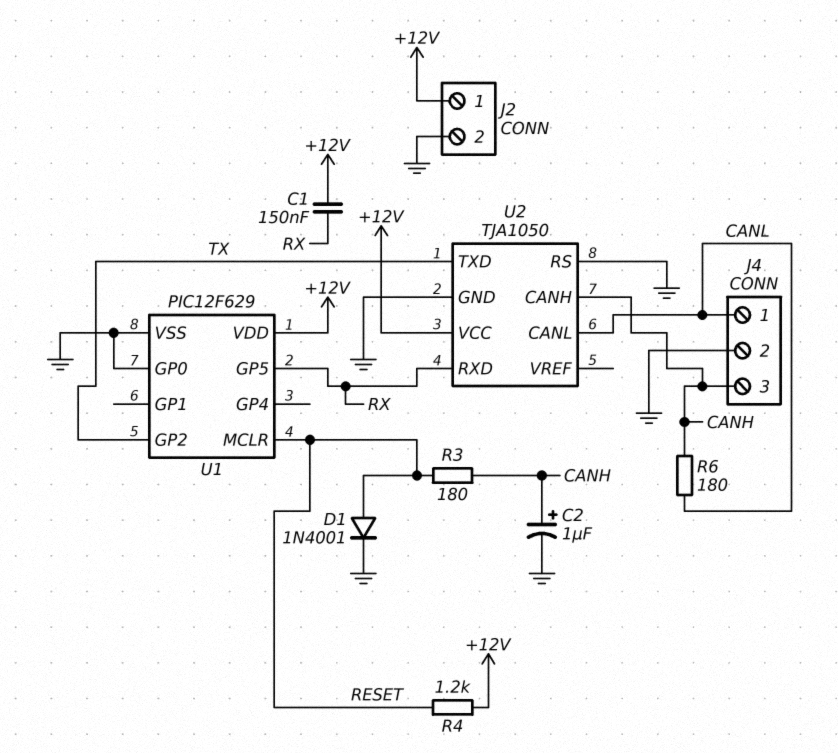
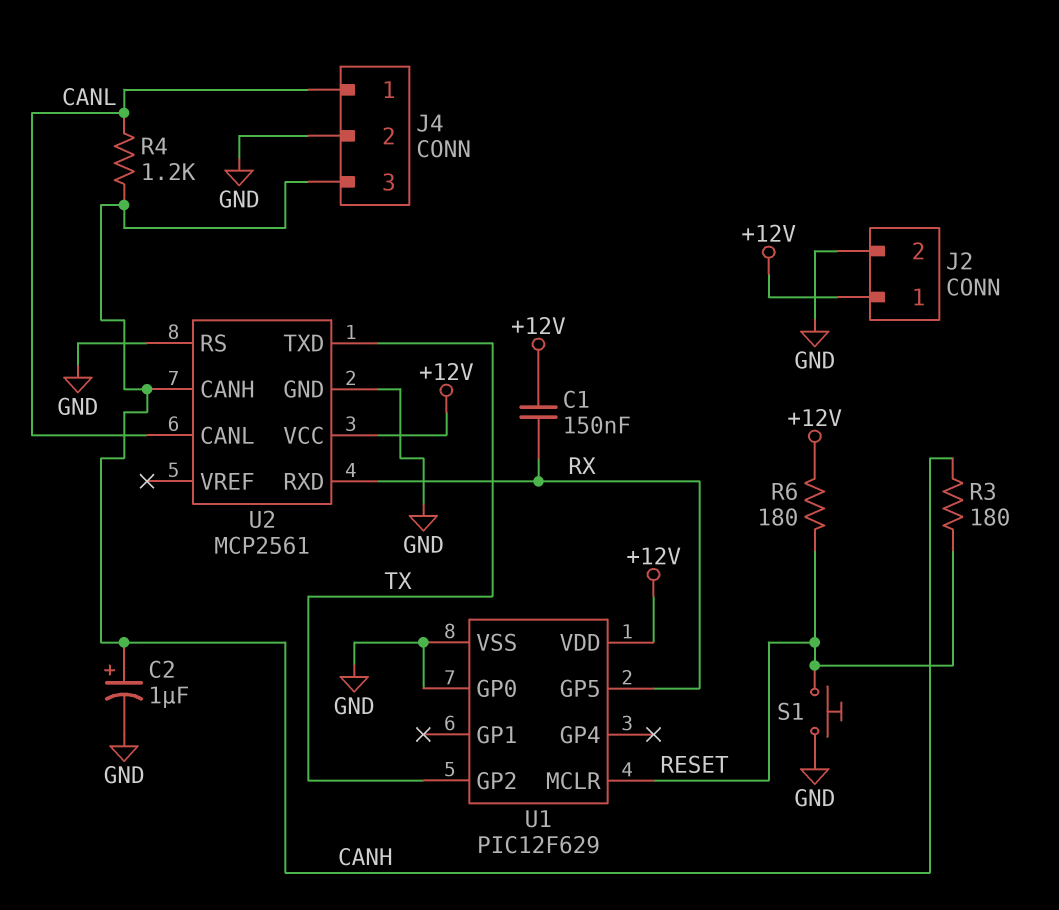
D1: diode 1N4001 (A RESET, K GND) -> none
R4: 1.2k (+12V, RESET) -> 1.2k (CANH, CANL)
R6: 180 (CANH, CANL) -> 180 (+12V, RESET)
S1: none -> button (GND, RESET)
U2: TJA1050 -> MCP2561

